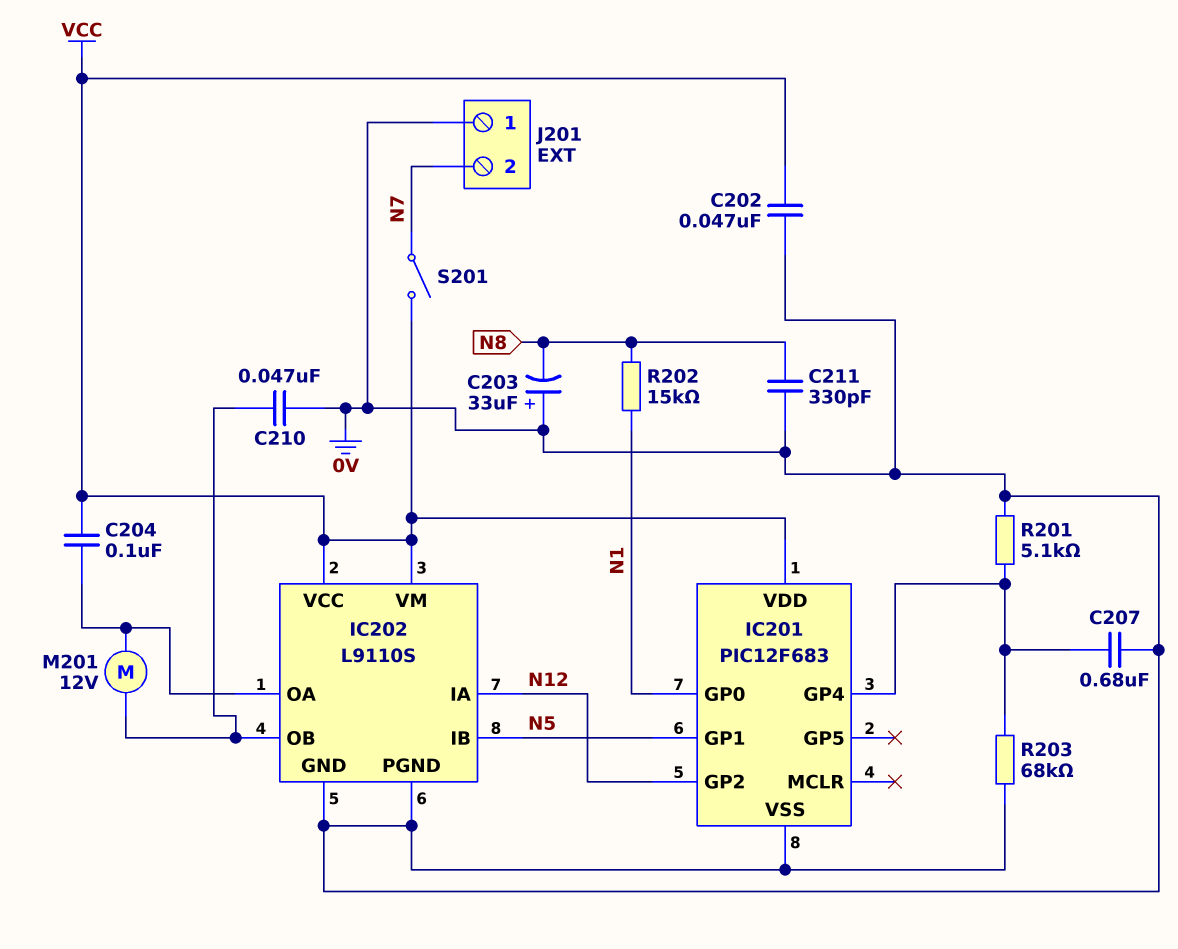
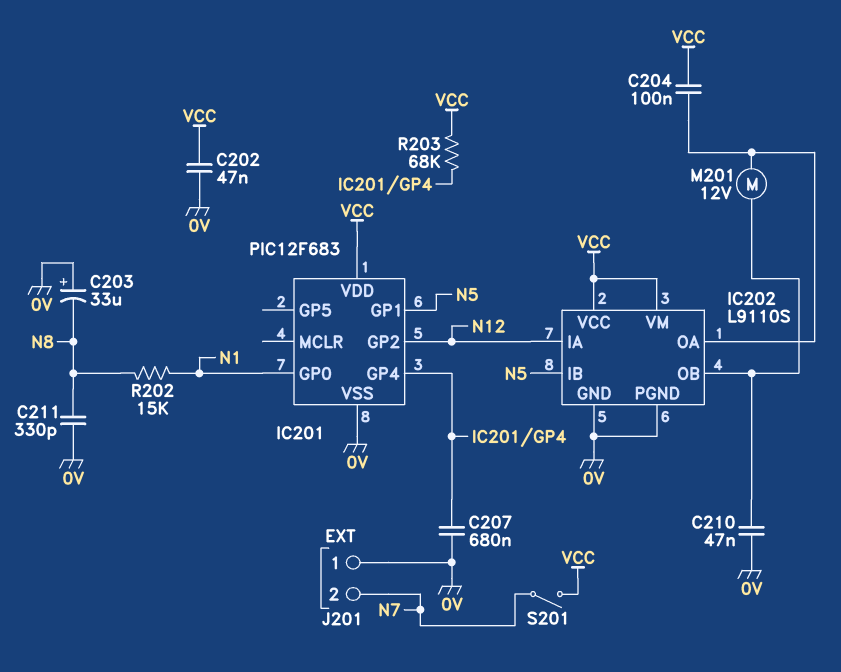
R201: 5.1k (0V, IC201/GP4) -> none
R203: 68k (0V, IC201/GP4) -> 68k (IC201/GP4, VCC)

